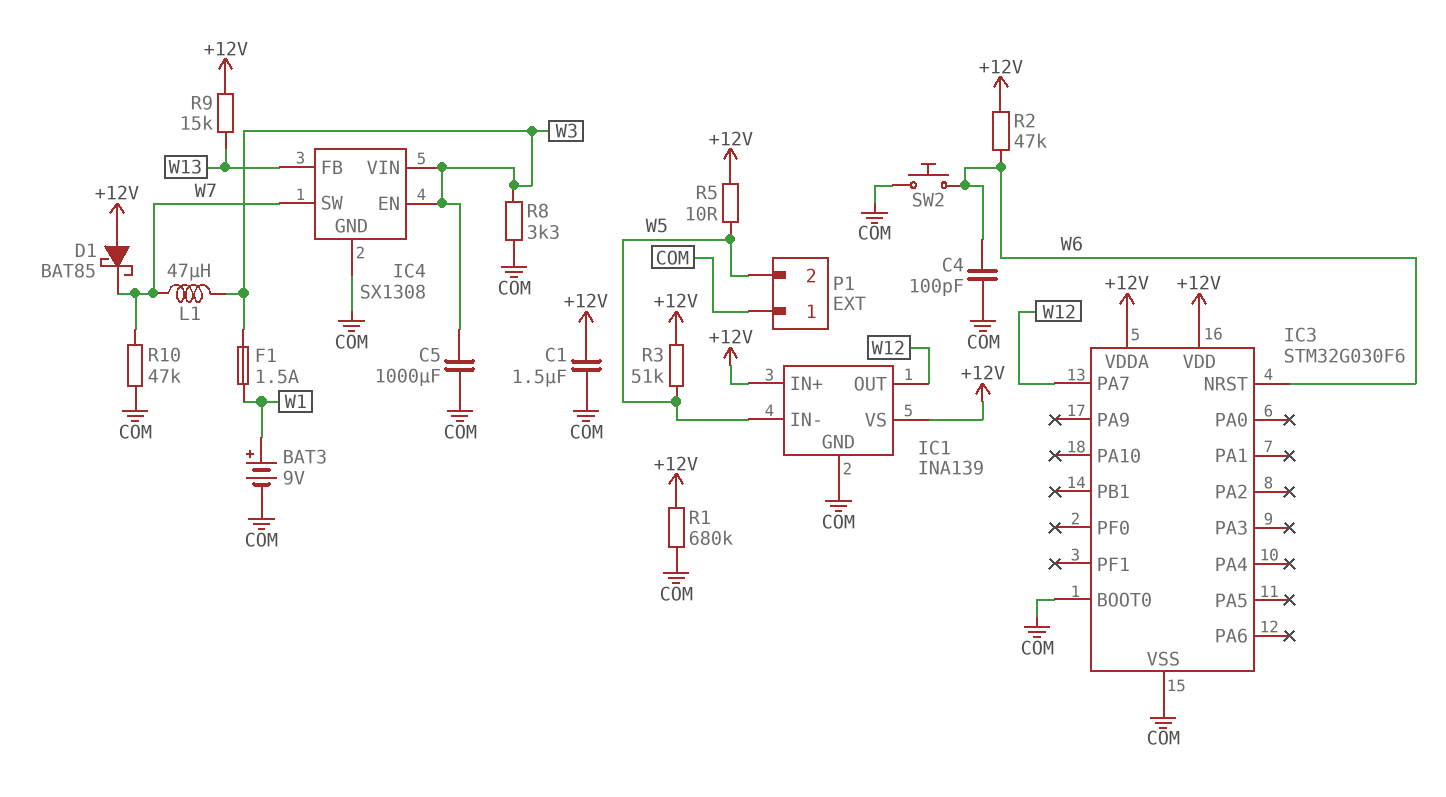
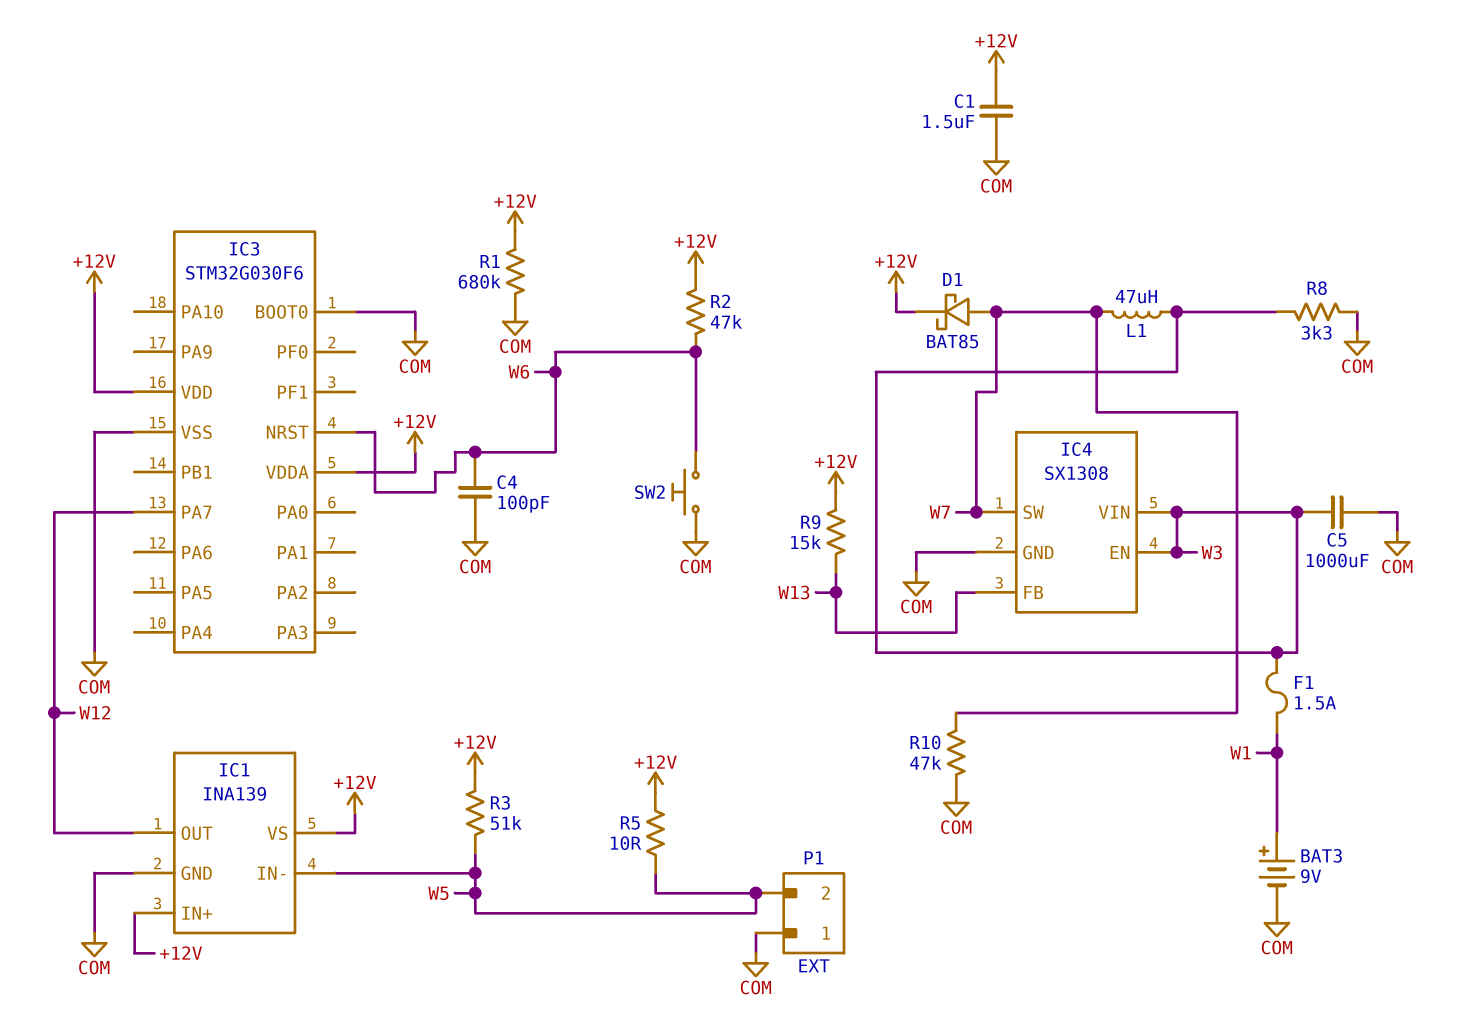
D1: schottky BAT85 (A +12V, K W7) -> schottky BAT85 (A W7, K +12V)

